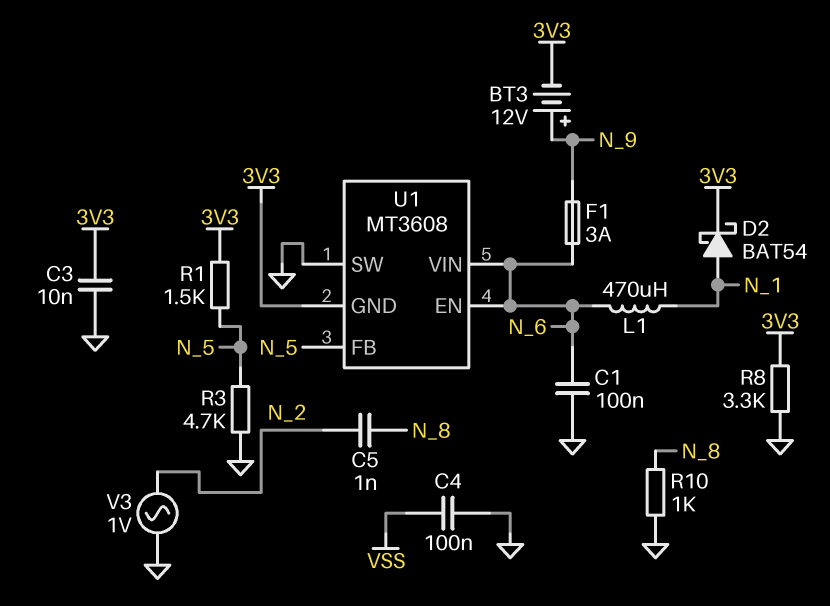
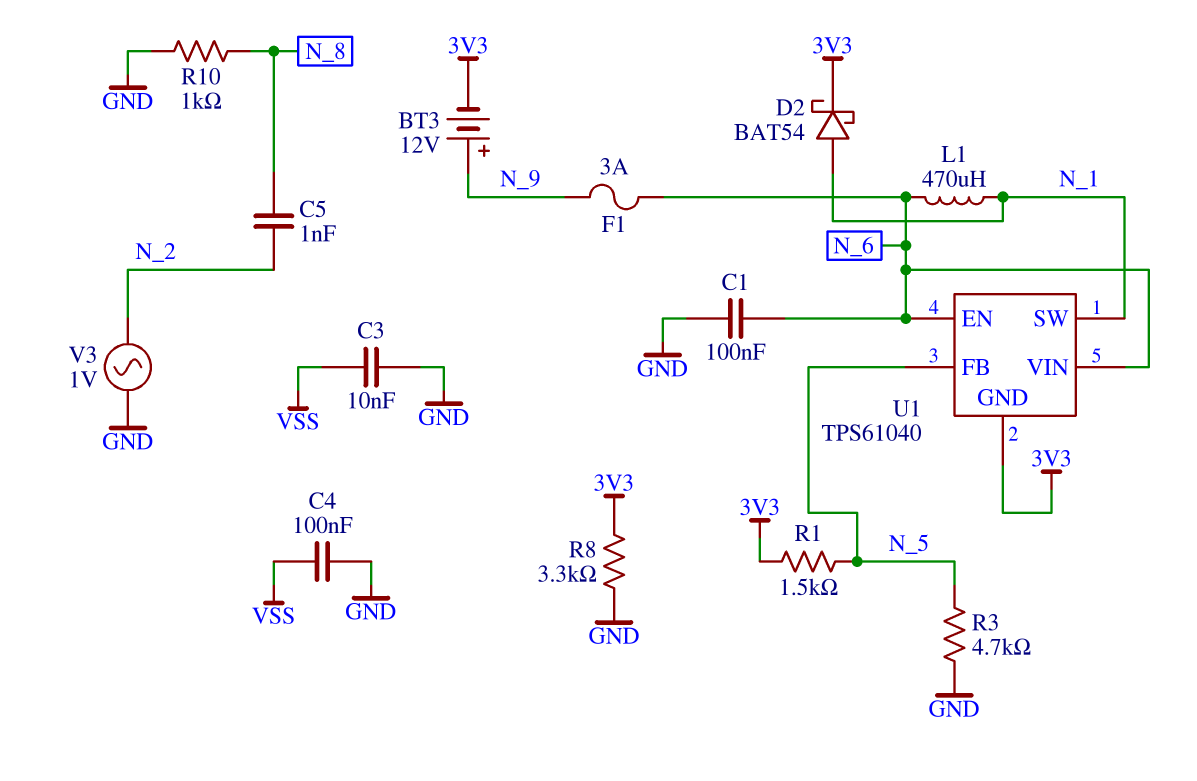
C3: 10nF (3V3, GND) -> 10nF (GND, VSS)
U1: MT3608 -> TPS61040
U1 pin SW: GND -> N_1

